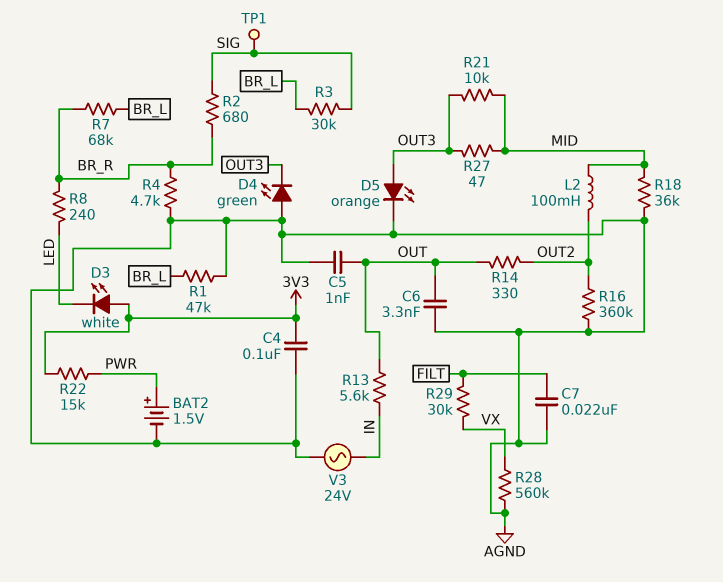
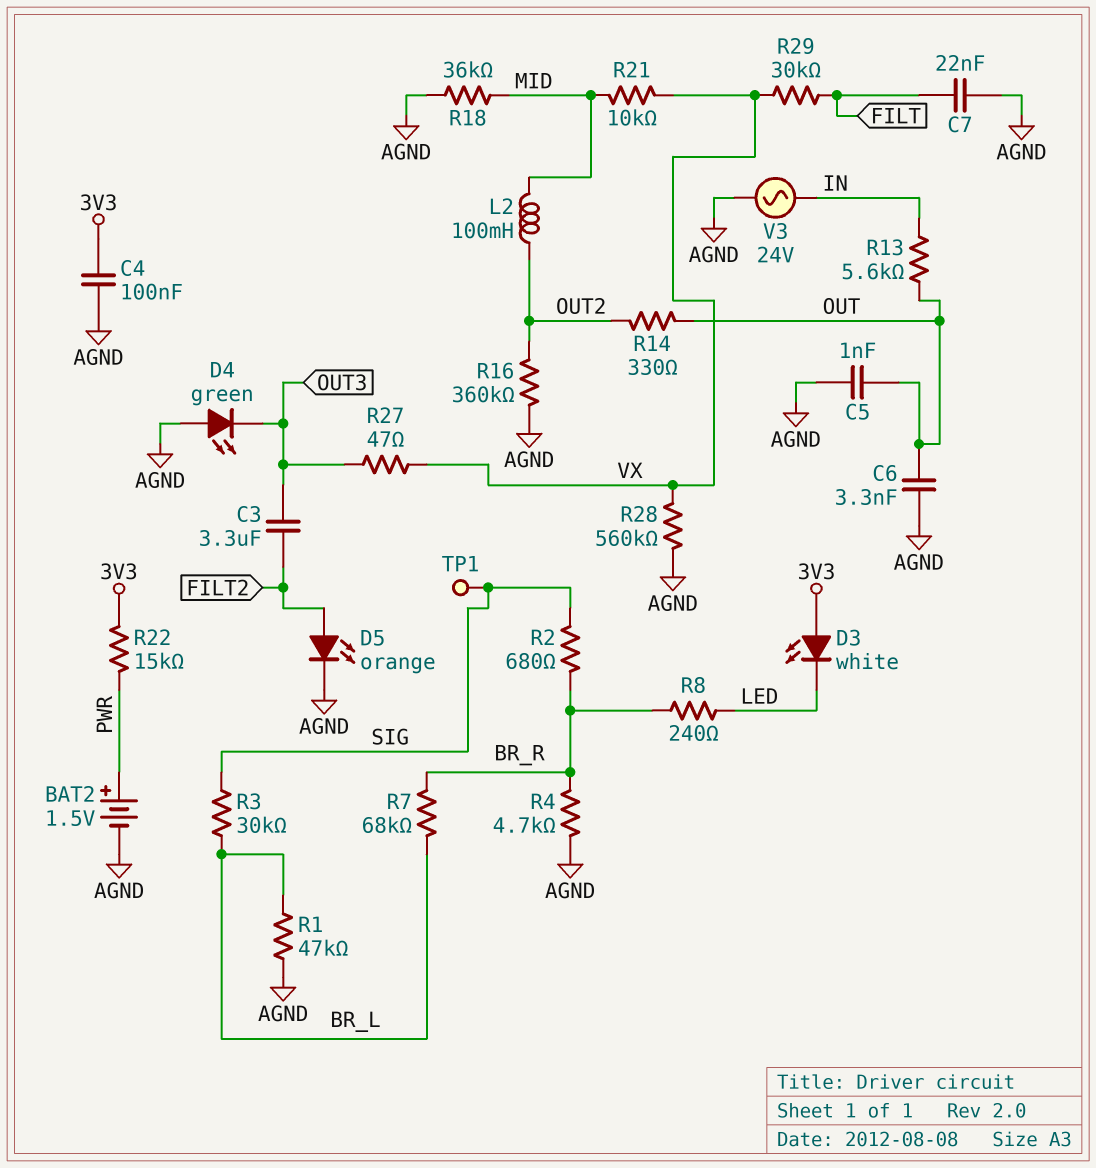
C3: none -> 3.3uF (FILT2, OUT3)
D5: LED orange (A OUT3, K AGND) -> LED orange (A FILT2, K AGND)
R21: 10k (MID, OUT3) -> 10k (MID, VX)
R27: 47 (MID, OUT3) -> 47 (OUT3, VX)

